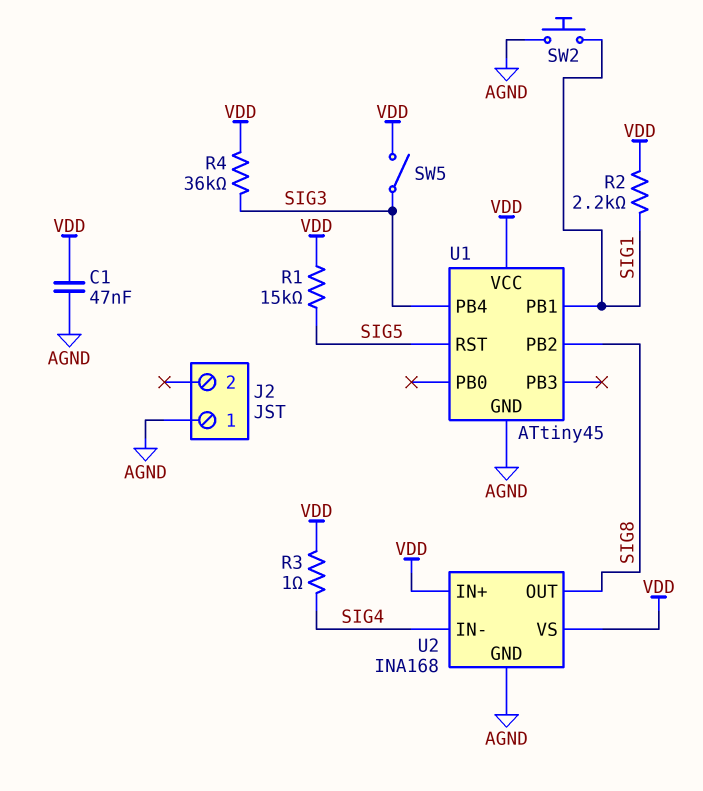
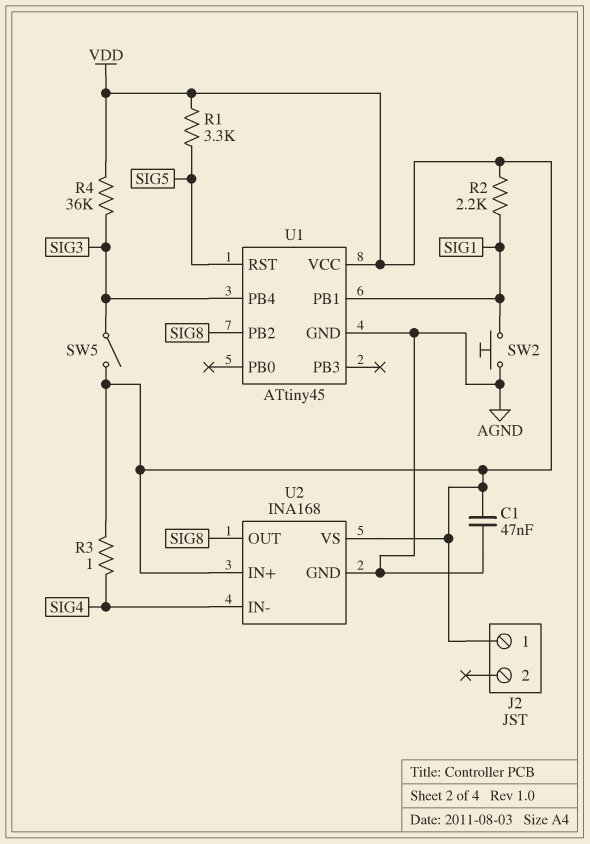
J2 pin 1: AGND -> VDD
R1: 15k (SIG5, VDD) -> 3.3k (SIG5, VDD)

